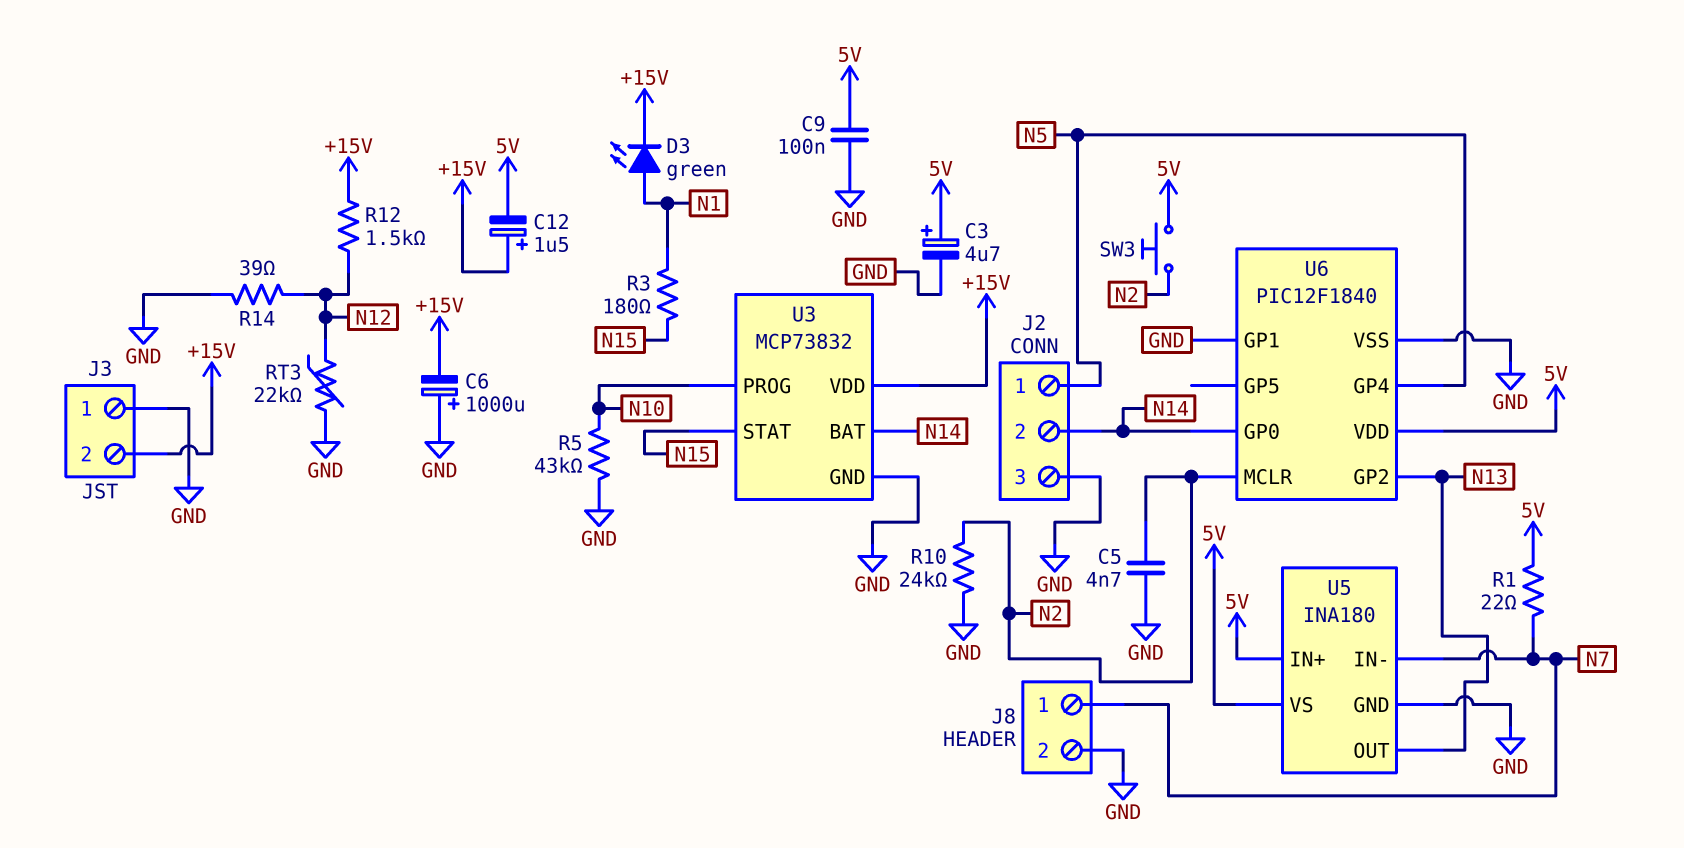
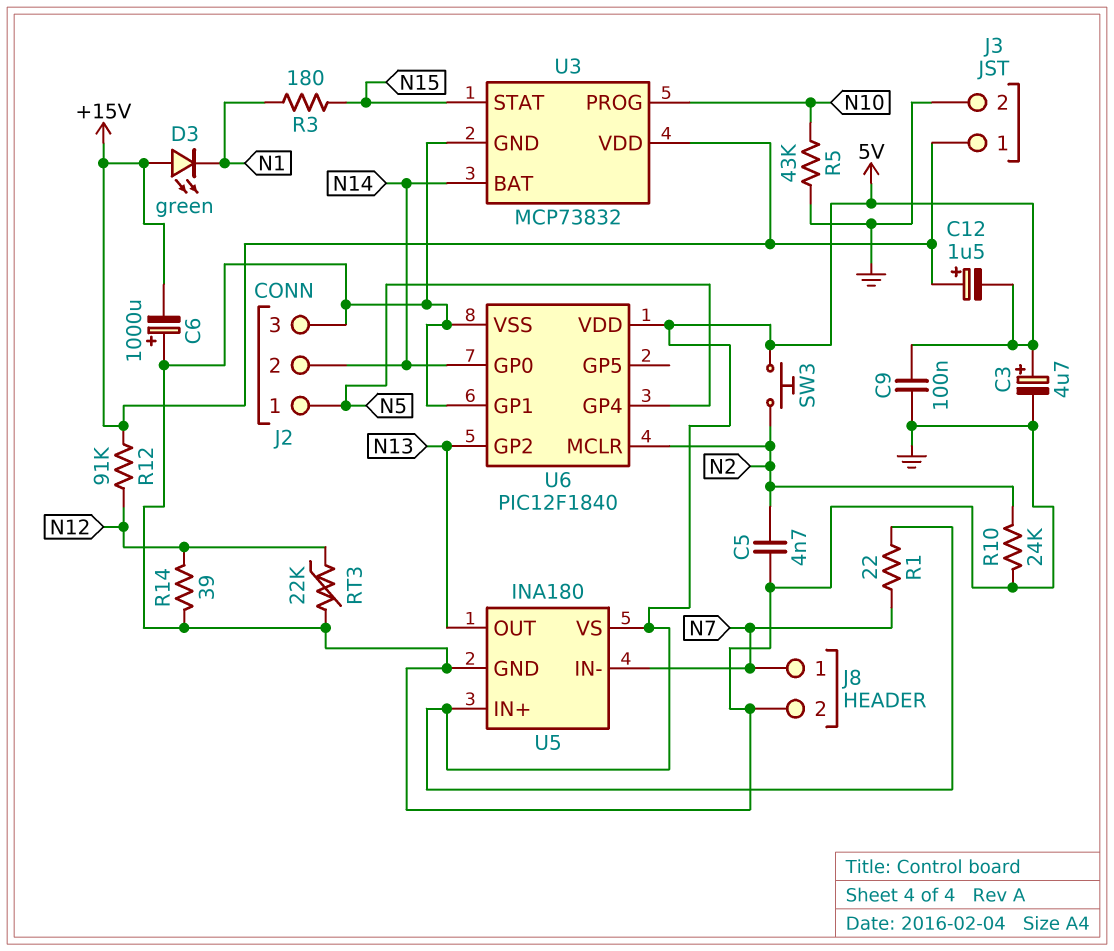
D3: LED green (A N1, K +15V) -> LED green (A +15V, K N1)
J3 pin 1: GND -> +15V
J3 pin 2: +15V -> GND
R12: 1.5k (+15V, N12) -> 91k (+15V, N12)

